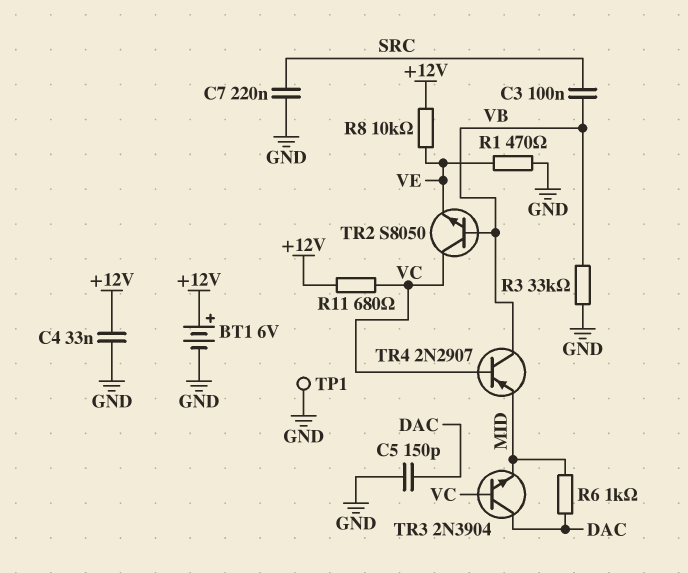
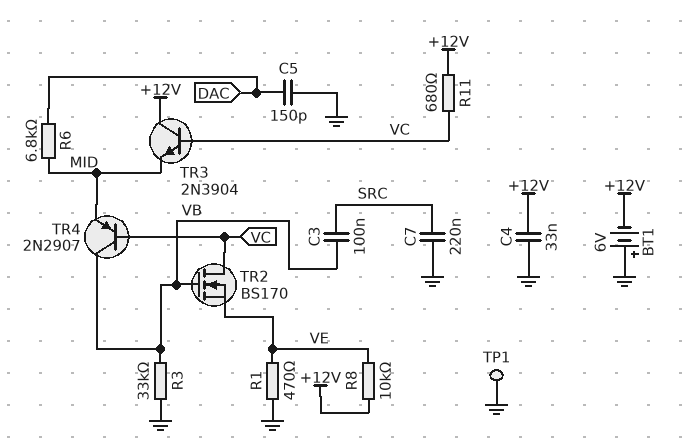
BT1: 6V (plus +12V, minus GND) -> 6V (plus GND, minus +12V)
R6: 1k (DAC, MID) -> 6.8k (DAC, MID)
TR2: NPN S8050 (B VB, C VC, E VE) -> NMOS BS170 (G VB, D VC, S VE)
TR3: NPN 2N3904 (B VC, C DAC, E MID) -> NPN 2N3904 (B VC, C +12V, E MID)

